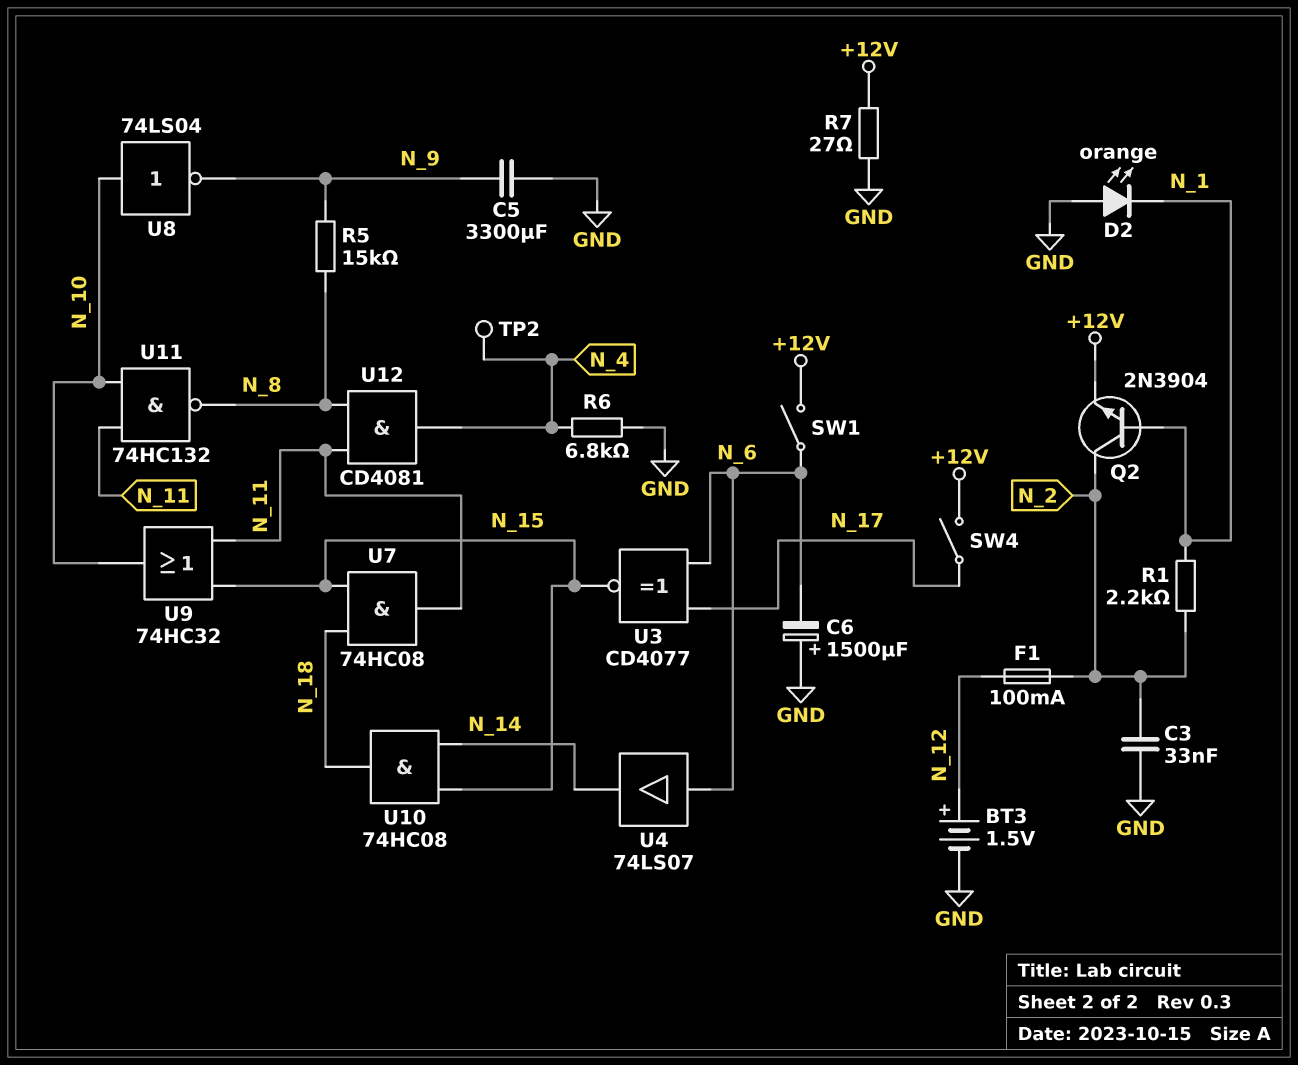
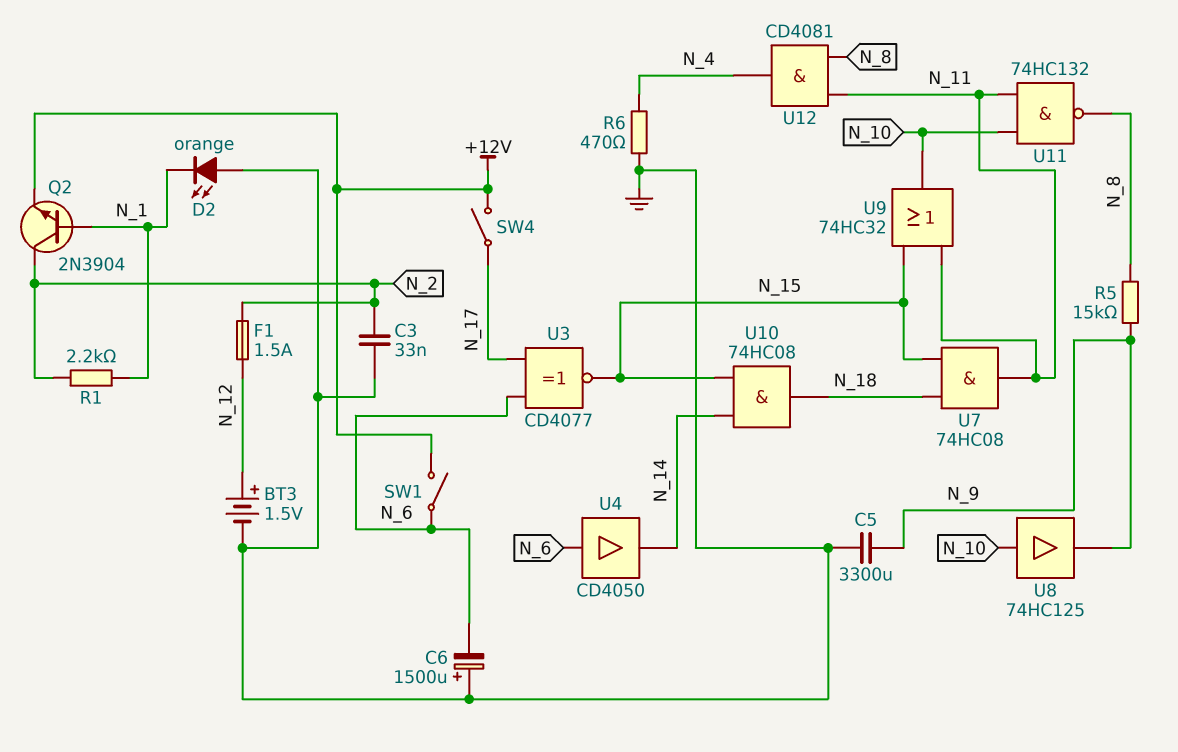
F1: 100mA (N_2, N_12) -> 1.5A (N_2, N_12)
R6: 6.8k (GND, N_4) -> 470 (GND, N_4)
R7: 27 (+12V, GND) -> none
TP2: test point (N_4) -> none
U4: buffer 74LS07 (in N_6, out N_14) -> buffer CD4050 (in N_6, out N_14)
U8: NOT 74LS04 (in N_10, out N_9) -> buffer 74HC125 (in N_10, out N_9)

